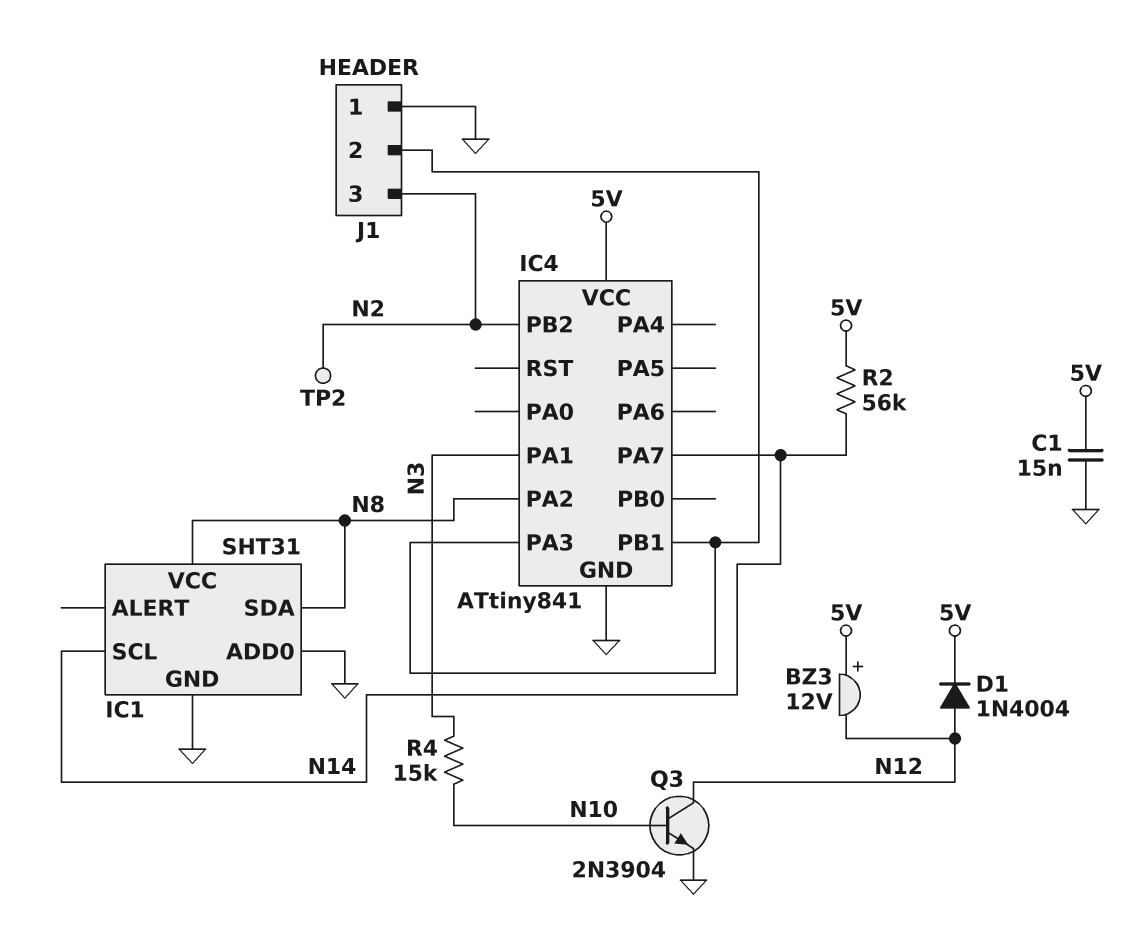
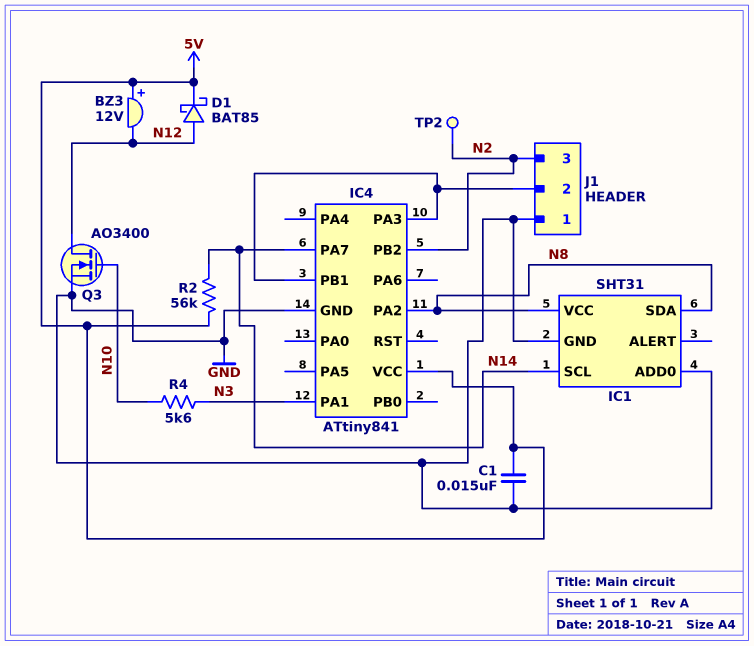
D1: diode 1N4004 (A N12, K 5V) -> schottky BAT85 (A N12, K 5V)
Q3: NPN 2N3904 (B N10, C N12, E GND) -> NMOS AO3400 (G N10, D N12, S GND)
R4: 15k (N3, N10) -> 5.6k (N3, N10)

